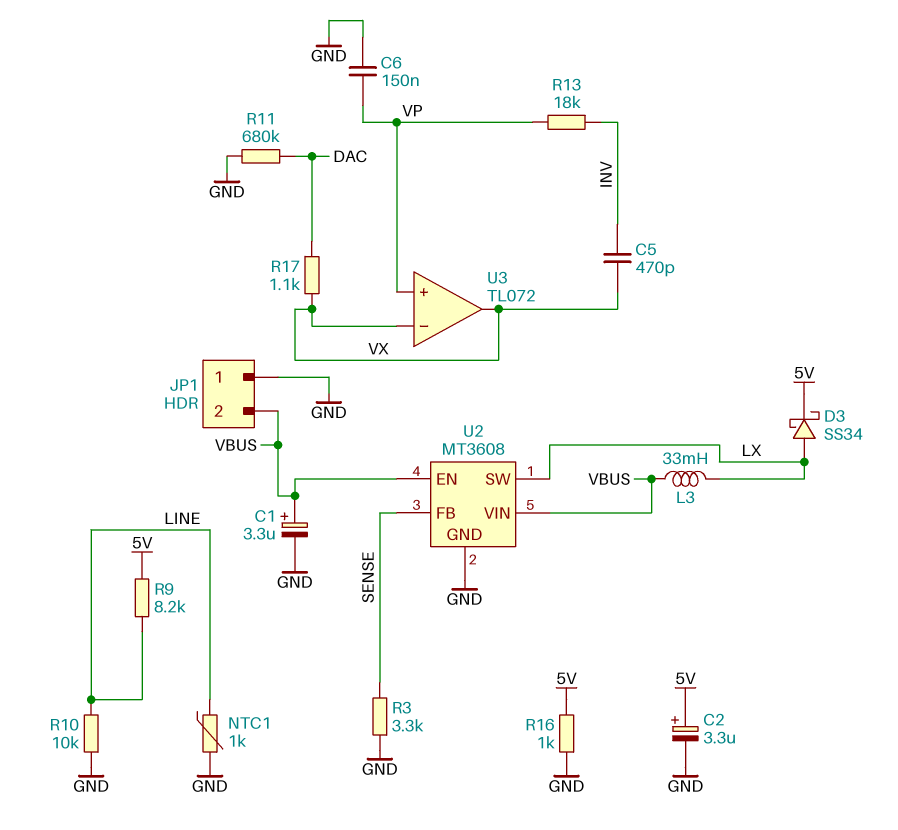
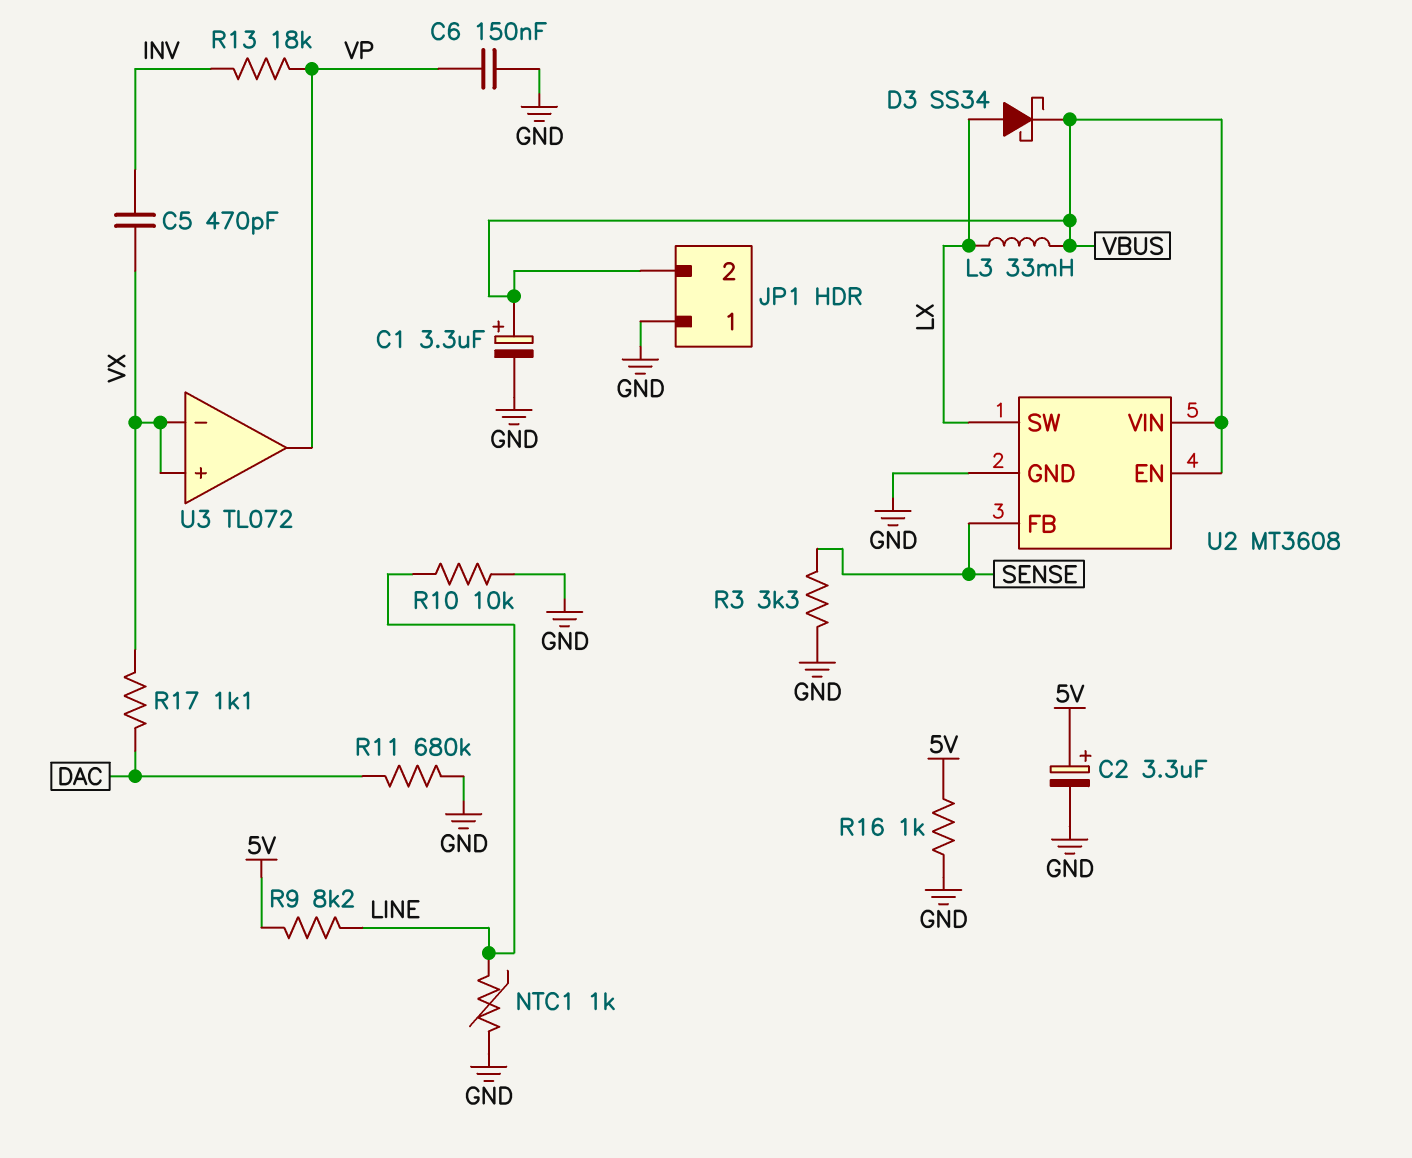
D3: schottky SS34 (A LX, K 5V) -> schottky SS34 (A LX, K VBUS)
U3 pin in+: VP -> VX
U3 pin out: VX -> VP

